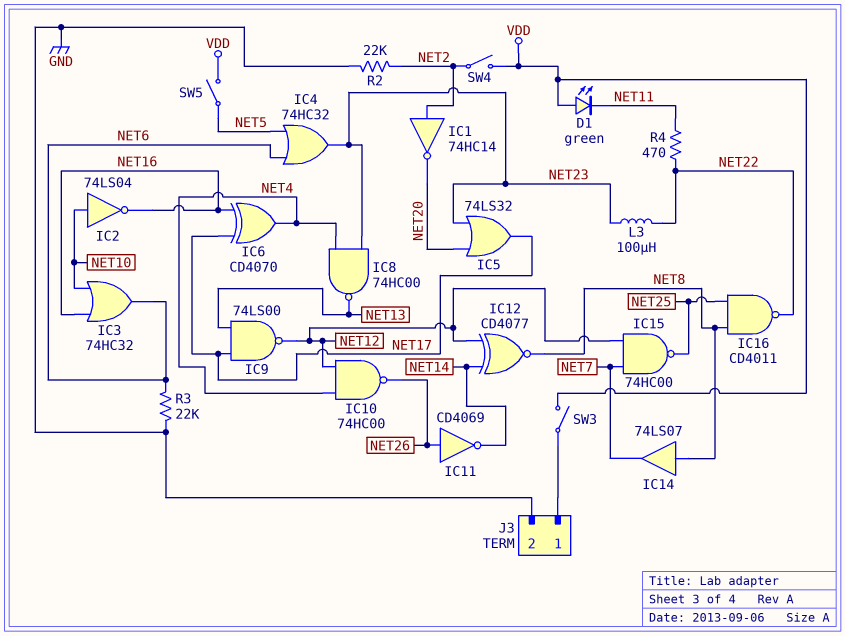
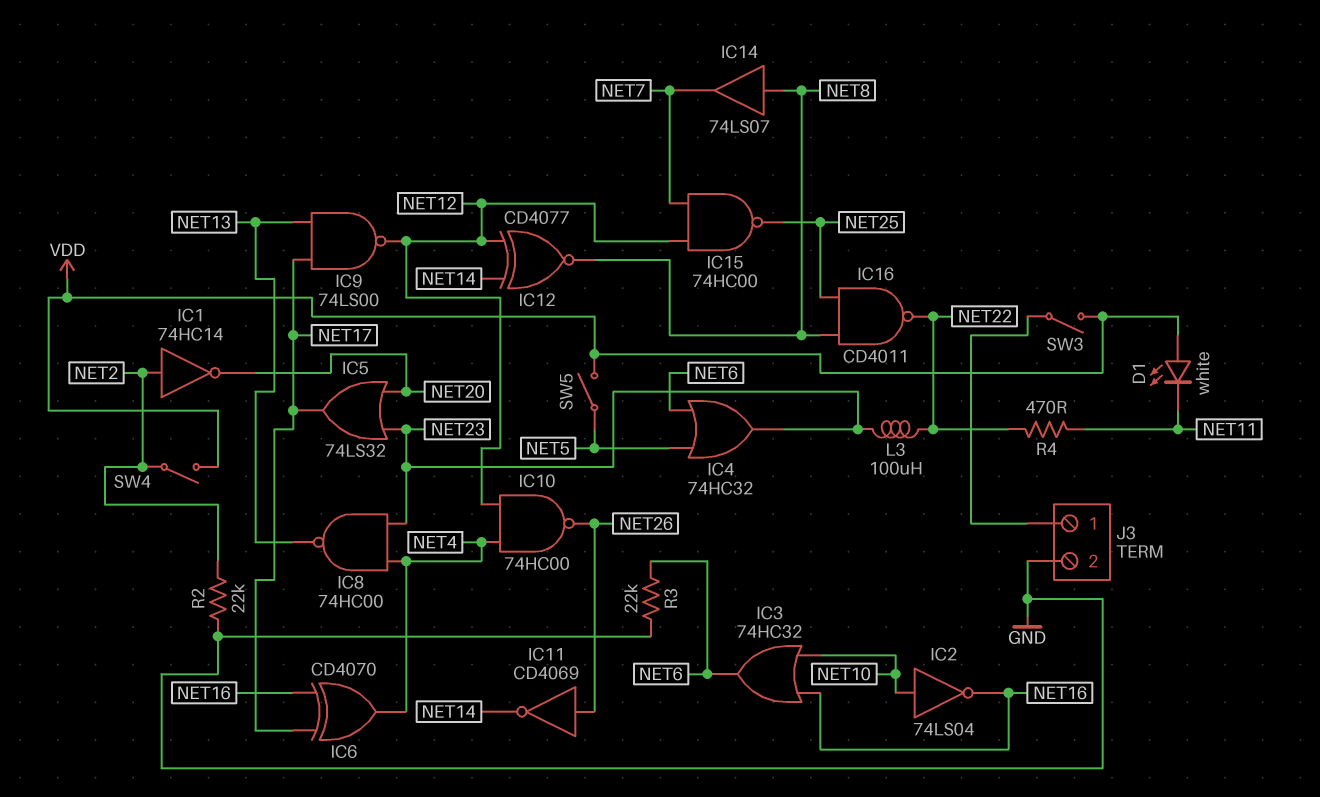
D1: LED green (A VDD, K NET11) -> LED white (A VDD, K NET11)

